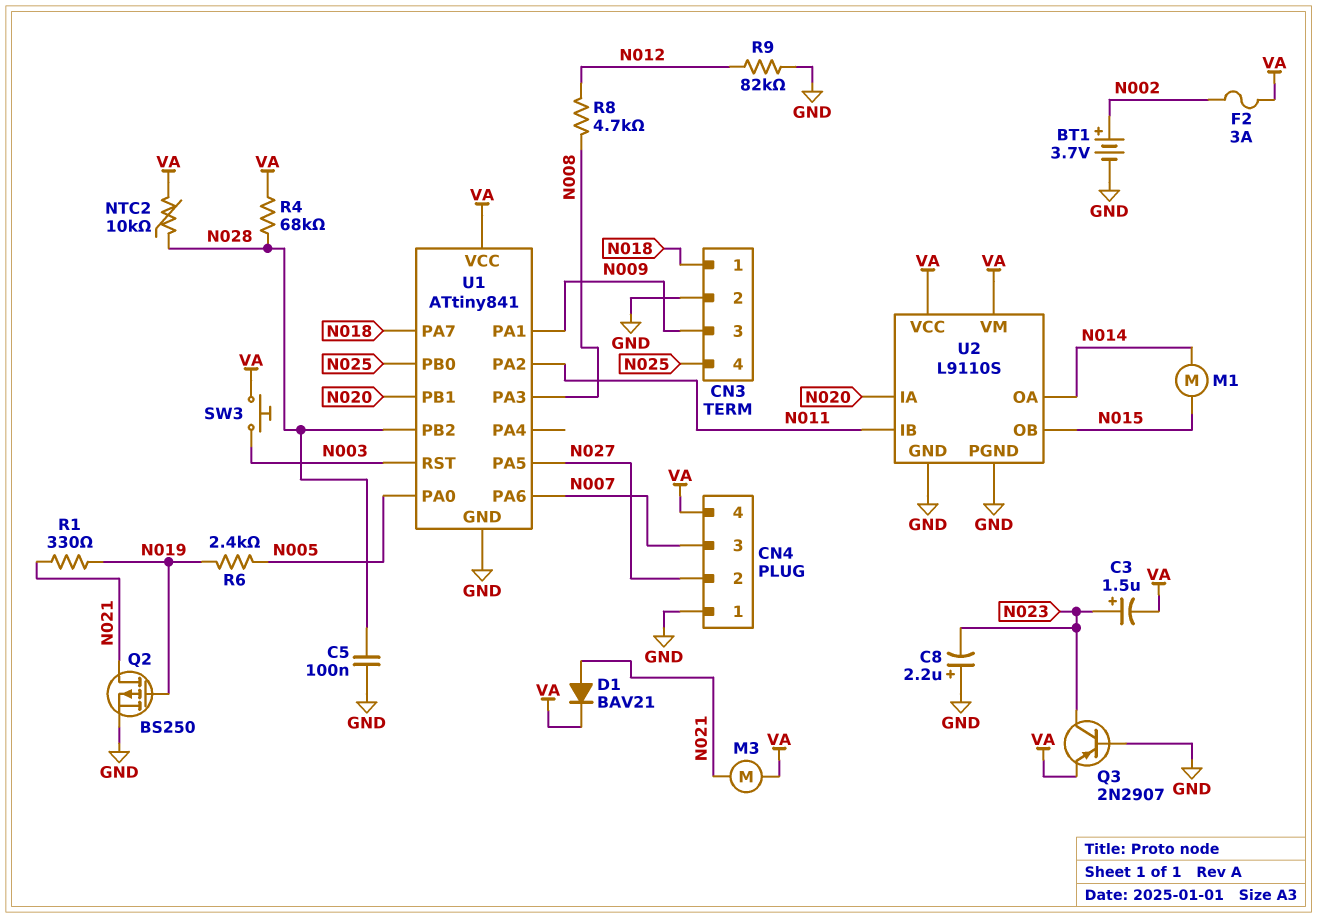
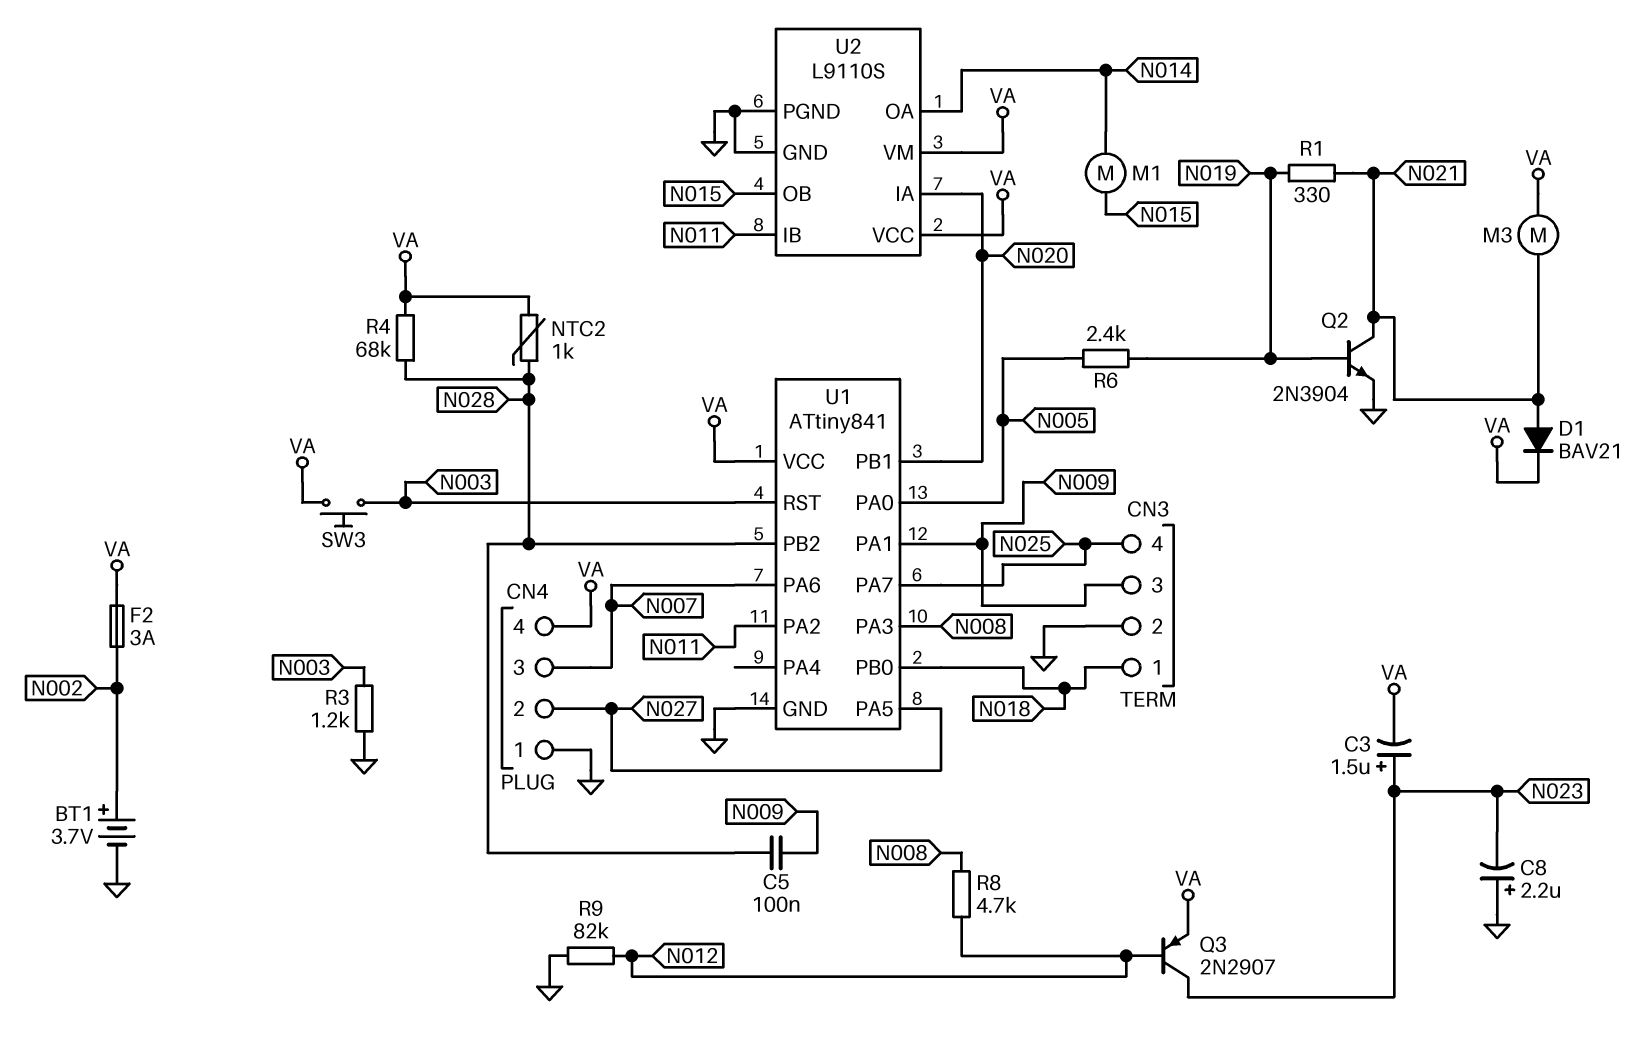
C5: 100nF (GND, N028) -> 100nF (N009, N028)
NTC2: 10k (N028, VA) -> 1k (N028, VA)
Q2: PMOS BS250 (G N019, D N021, S GND) -> NPN 2N3904 (B N019, C N021, E GND)
Q3: PNP 2N2907 (B GND, C N023, E VA) -> PNP 2N2907 (B N012, C N023, E VA)
R3: none -> 1.2k (GND, N003)
U1 pin PA7: N018 -> N025
U1 pin PB0: N025 -> N018

